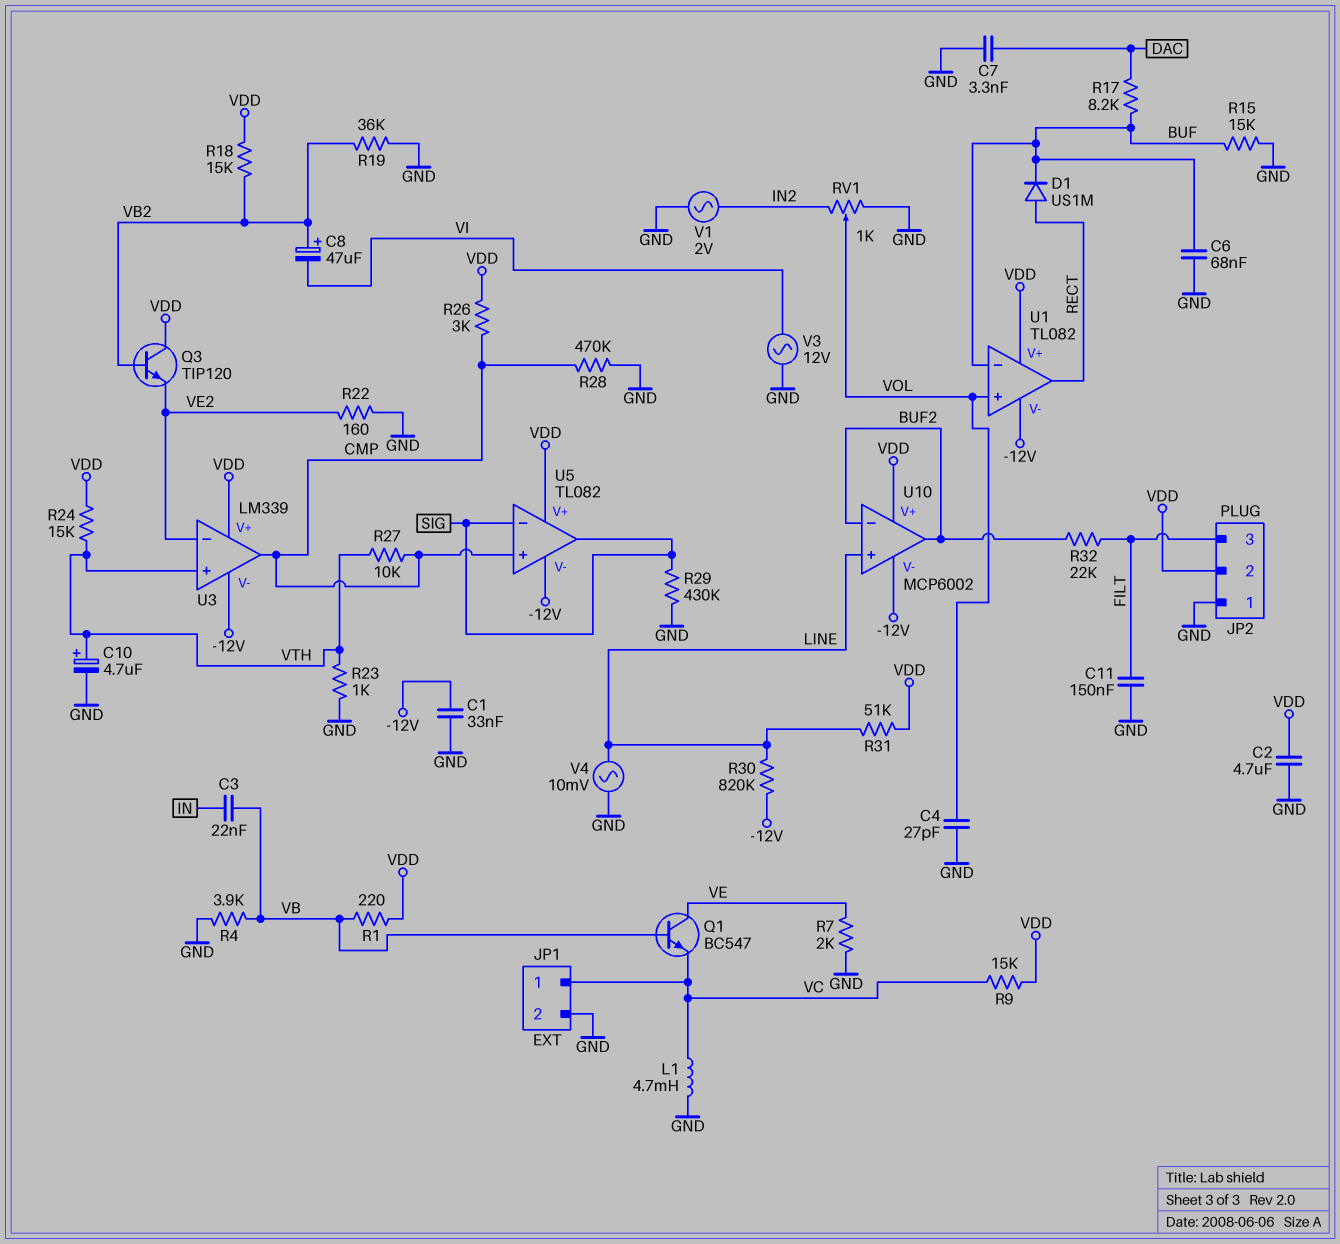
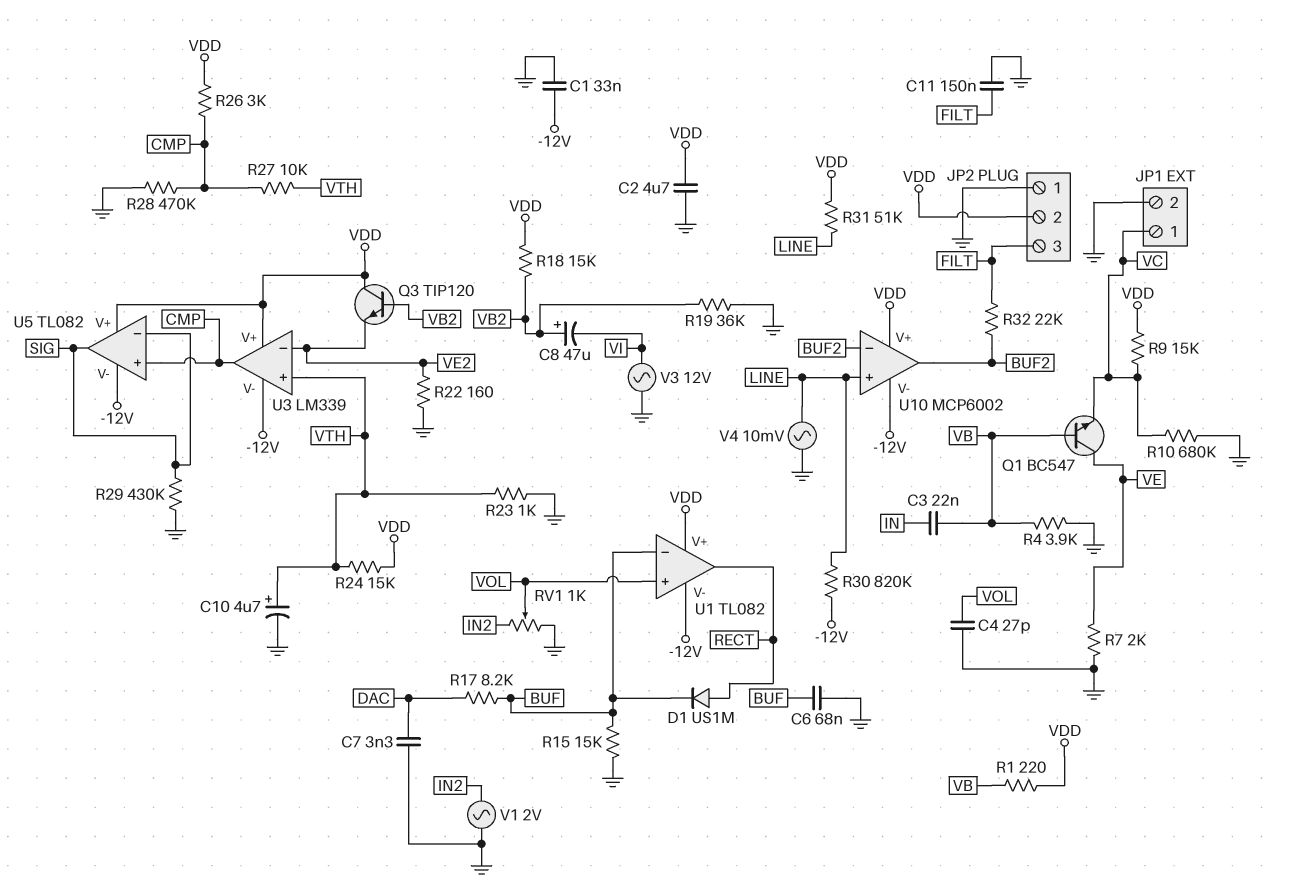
L1: 4.7mH (GND, VC) -> none
R10: none -> 680k (GND, VC)

